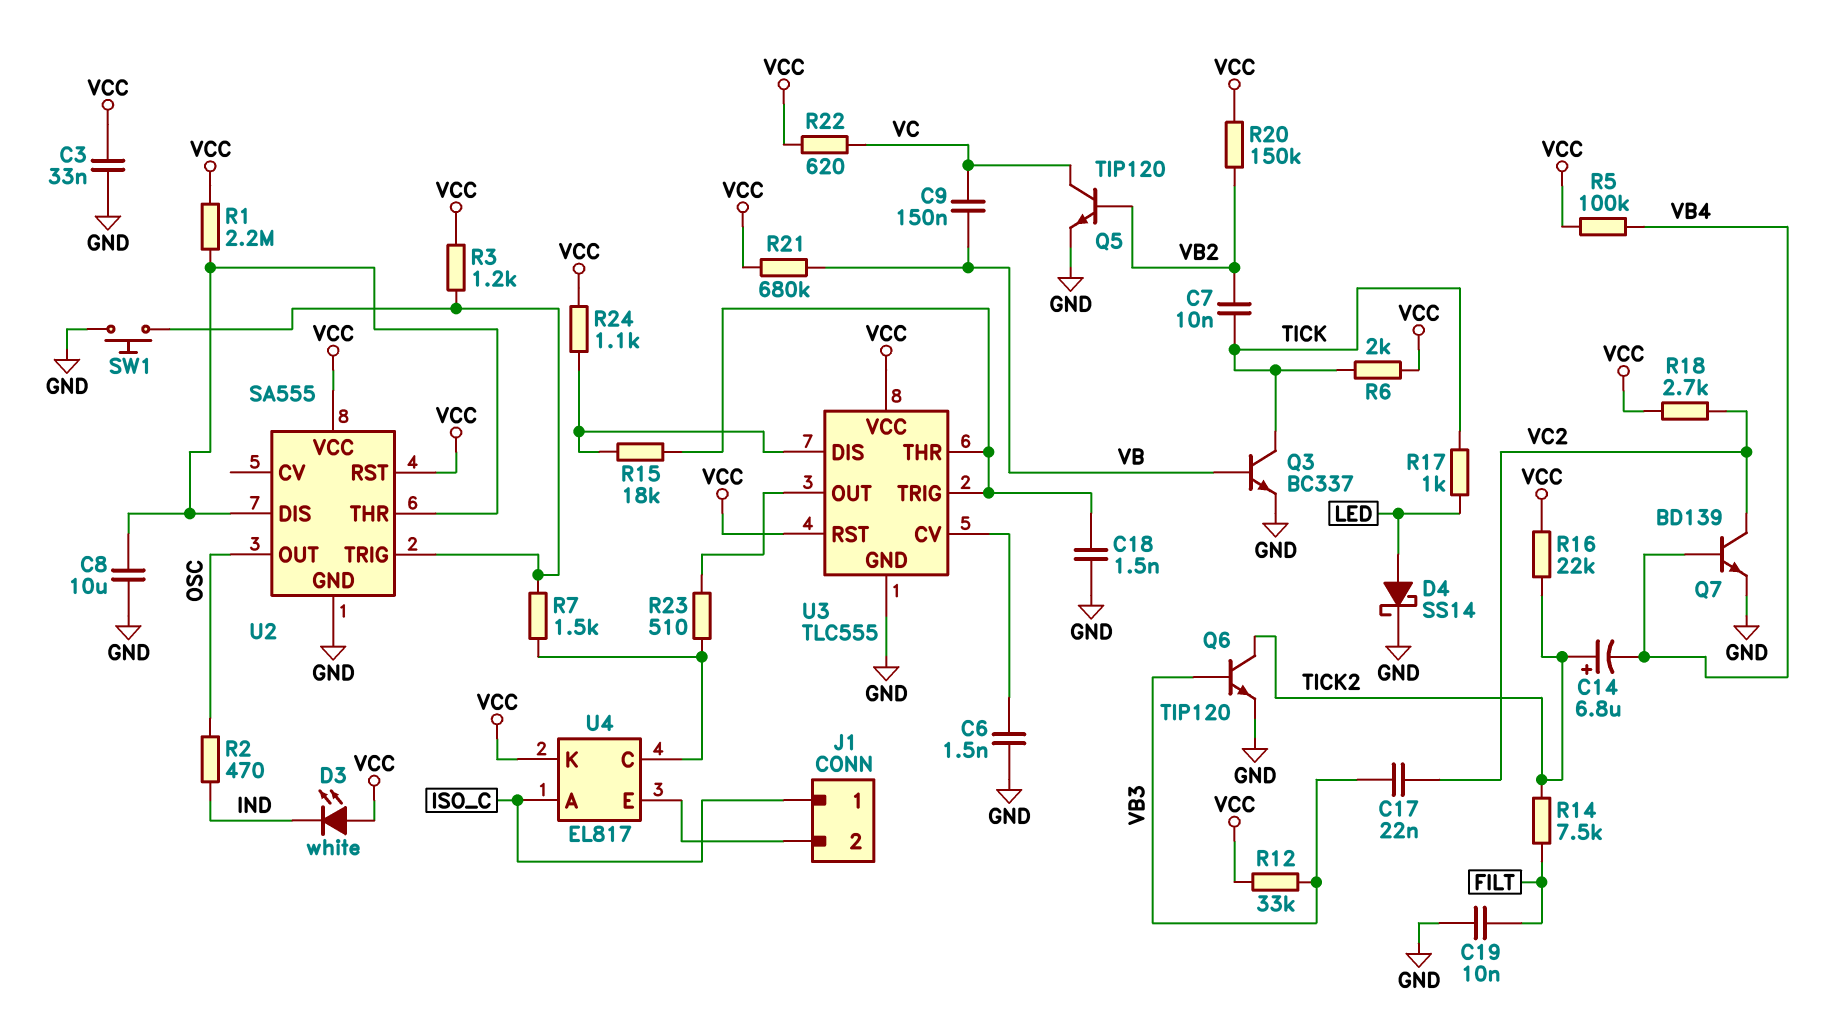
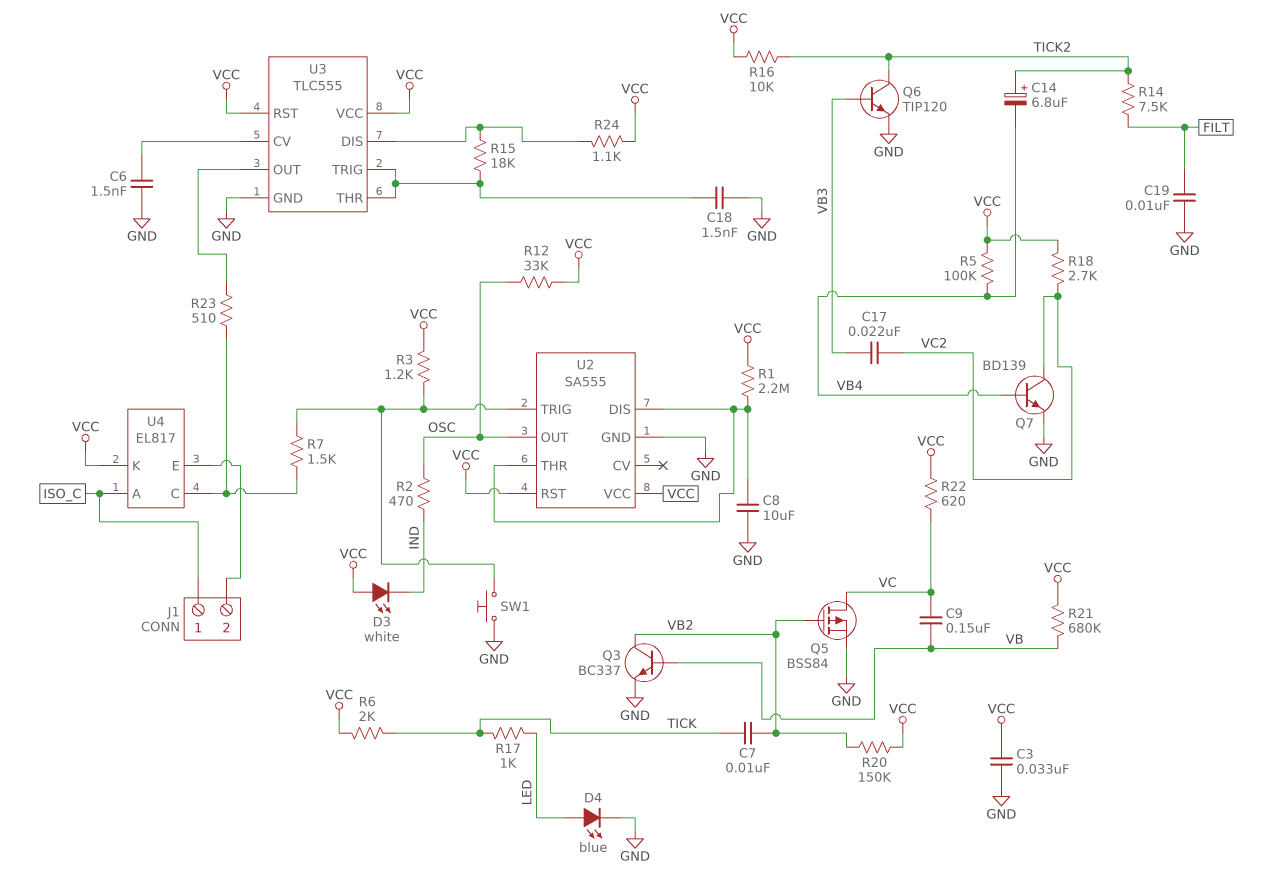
D4: schottky SS14 (A LED, K GND) -> LED blue (A LED, K GND)
Q3: NPN BC337 (B VB, C TICK, E GND) -> NPN BC337 (B VB, C VB2, E GND)
Q5: NPN TIP120 (B VB2, C VC, E GND) -> PMOS BSS84 (G VB2, D VC, S GND)
R12: 33k (VB3, VCC) -> 33k (OSC, VCC)
R16: 22k (TICK2, VCC) -> 10k (TICK2, VCC)

